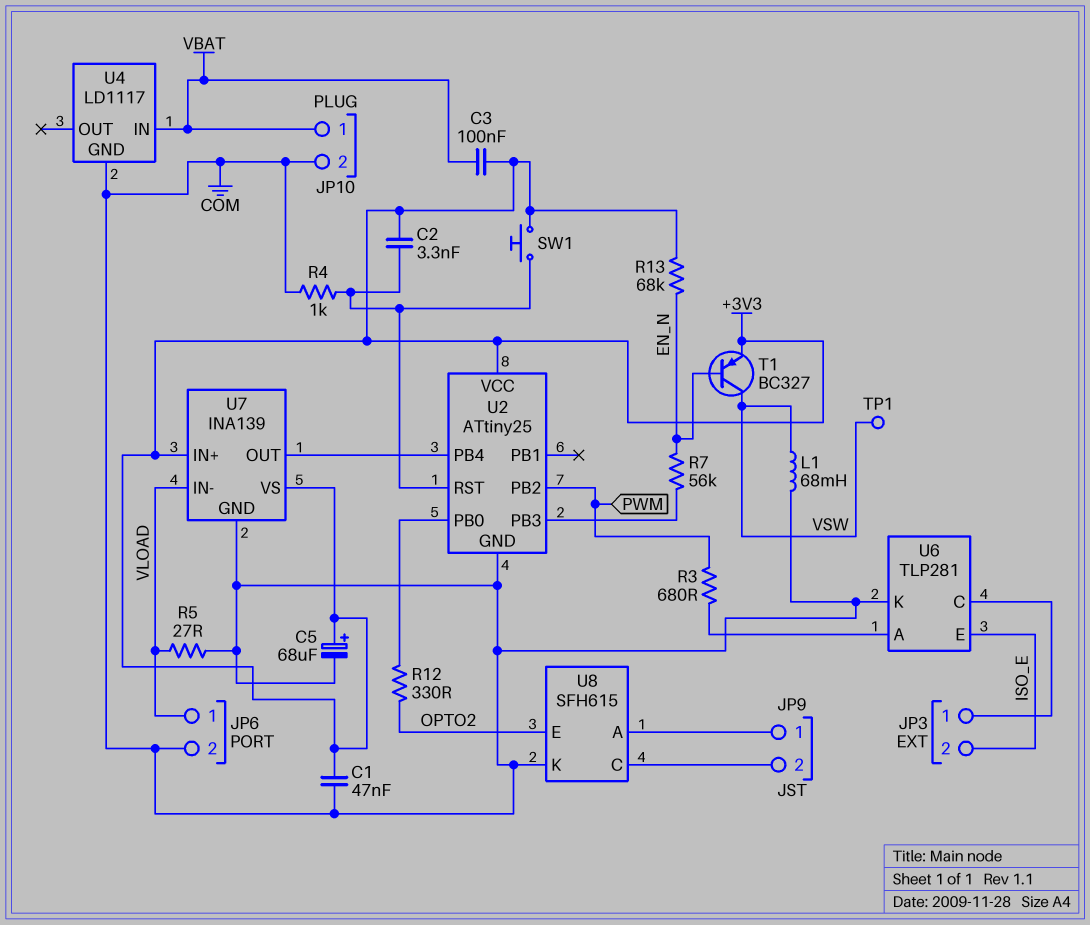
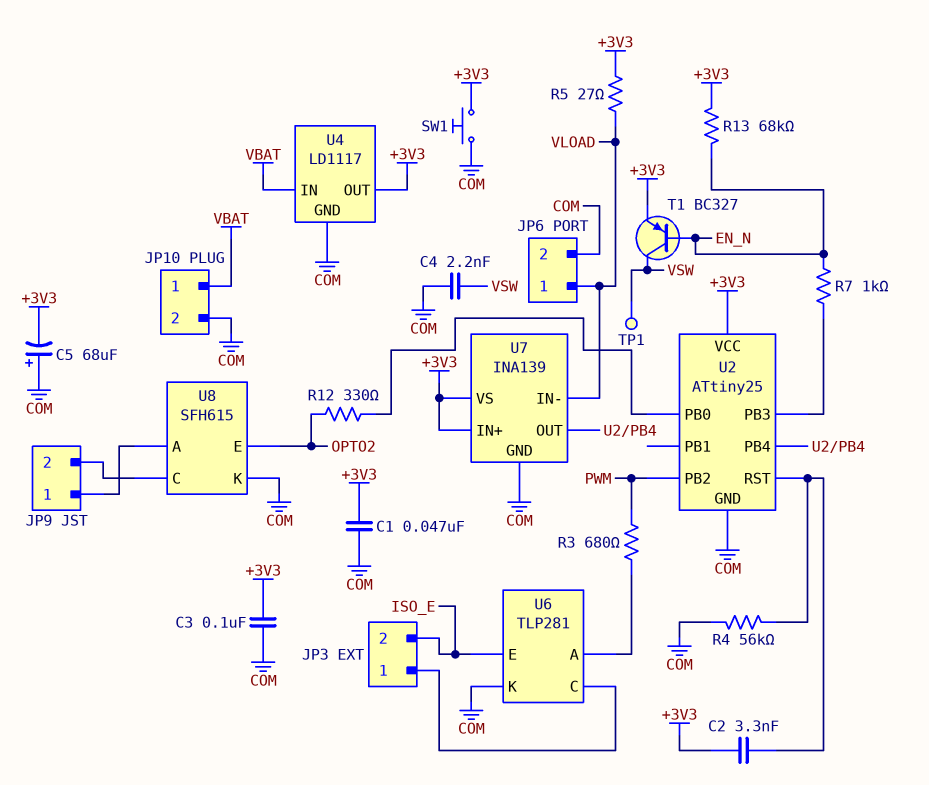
C3: 100nF (+3V3, VBAT) -> 100nF (+3V3, COM)
C4: none -> 2.2nF (COM, VSW)
C5: 68uF (plus +3V3, minus COM) -> 68uF (plus COM, minus +3V3)
L1: 68mH (COM, VSW) -> none
R4: 1k (COM, U2/RST) -> 56k (COM, U2/RST)
R5: 27 (COM, VLOAD) -> 27 (+3V3, VLOAD)
R7: 56k (EN_N, U2/PB3) -> 1k (EN_N, U2/PB3)
SW1: button (+3V3, U2/RST) -> button (+3V3, COM)
U4 pin OUT: none -> +3V3

